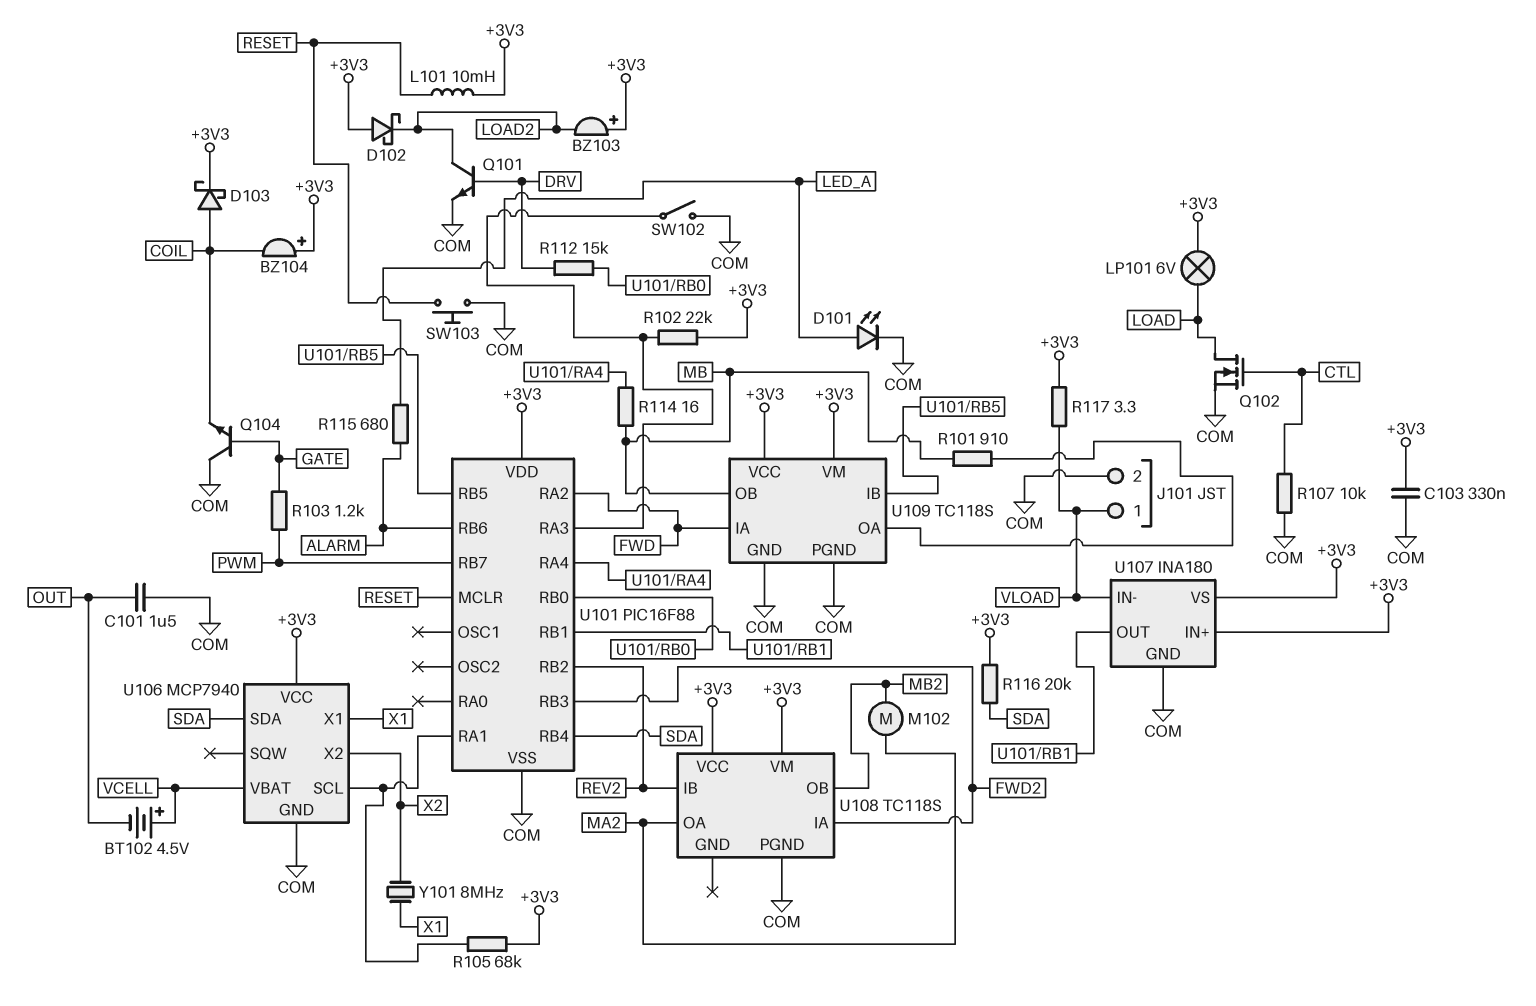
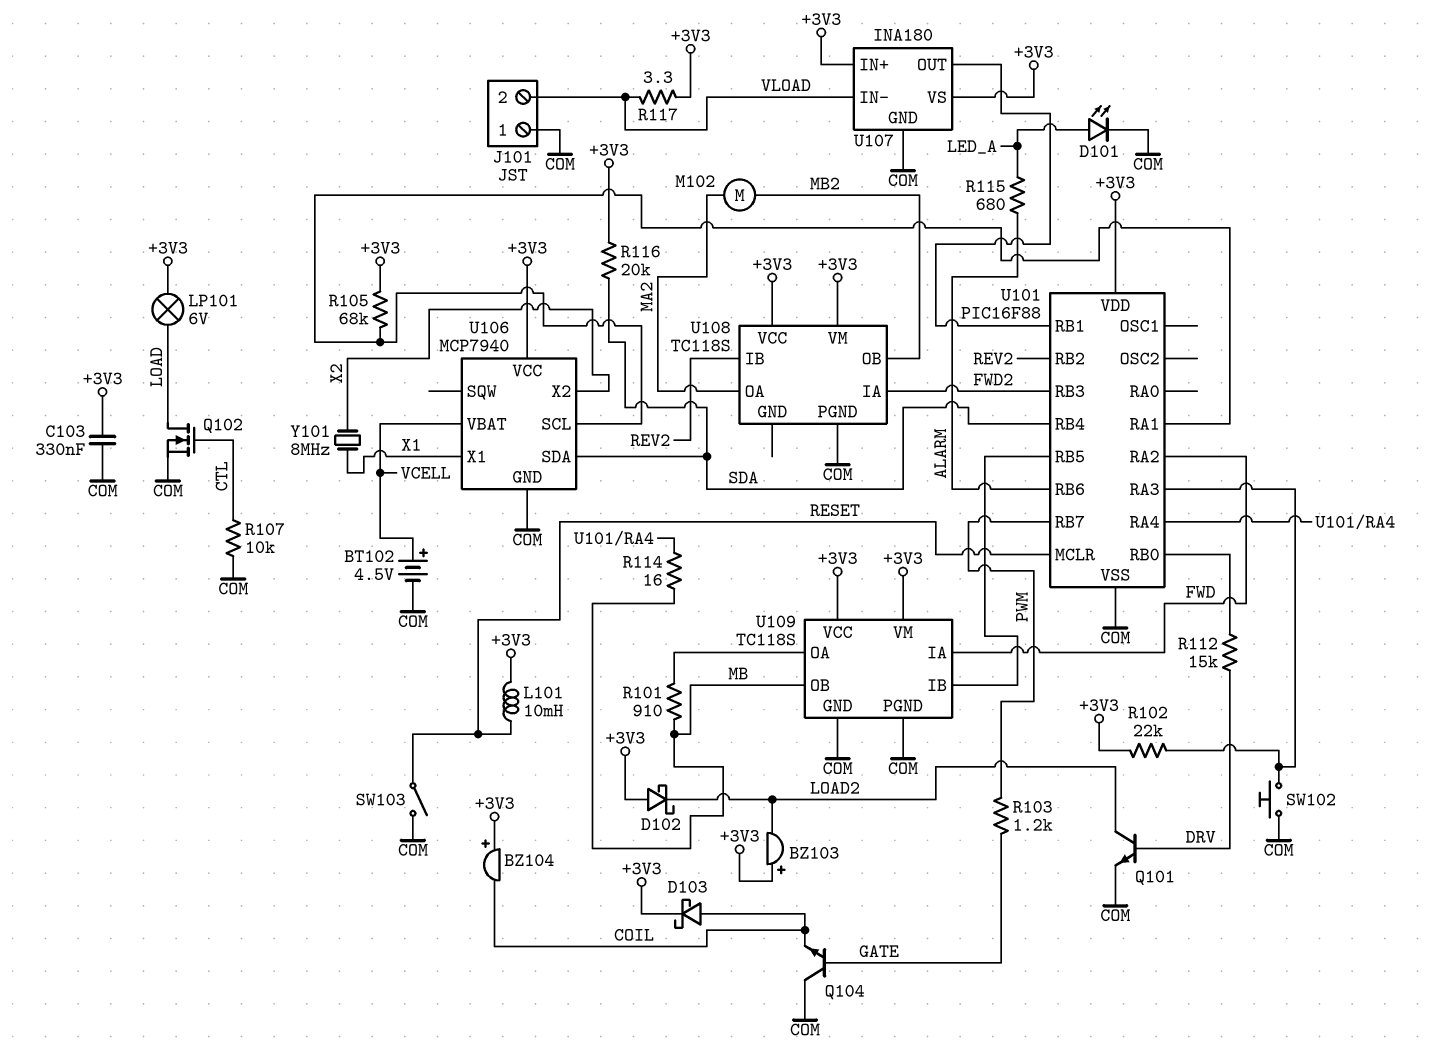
BT102: 4.5V (plus VCELL, minus OUT) -> 4.5V (plus VCELL, minus COM)
C101: 1.5uF (COM, OUT) -> none
J101 pin 1: VLOAD -> COM
J101 pin 2: COM -> VLOAD
SW102: switch (COM, U101/RA3) -> button (COM, U101/RA3)
SW103: button (COM, RESET) -> switch (COM, RESET)

